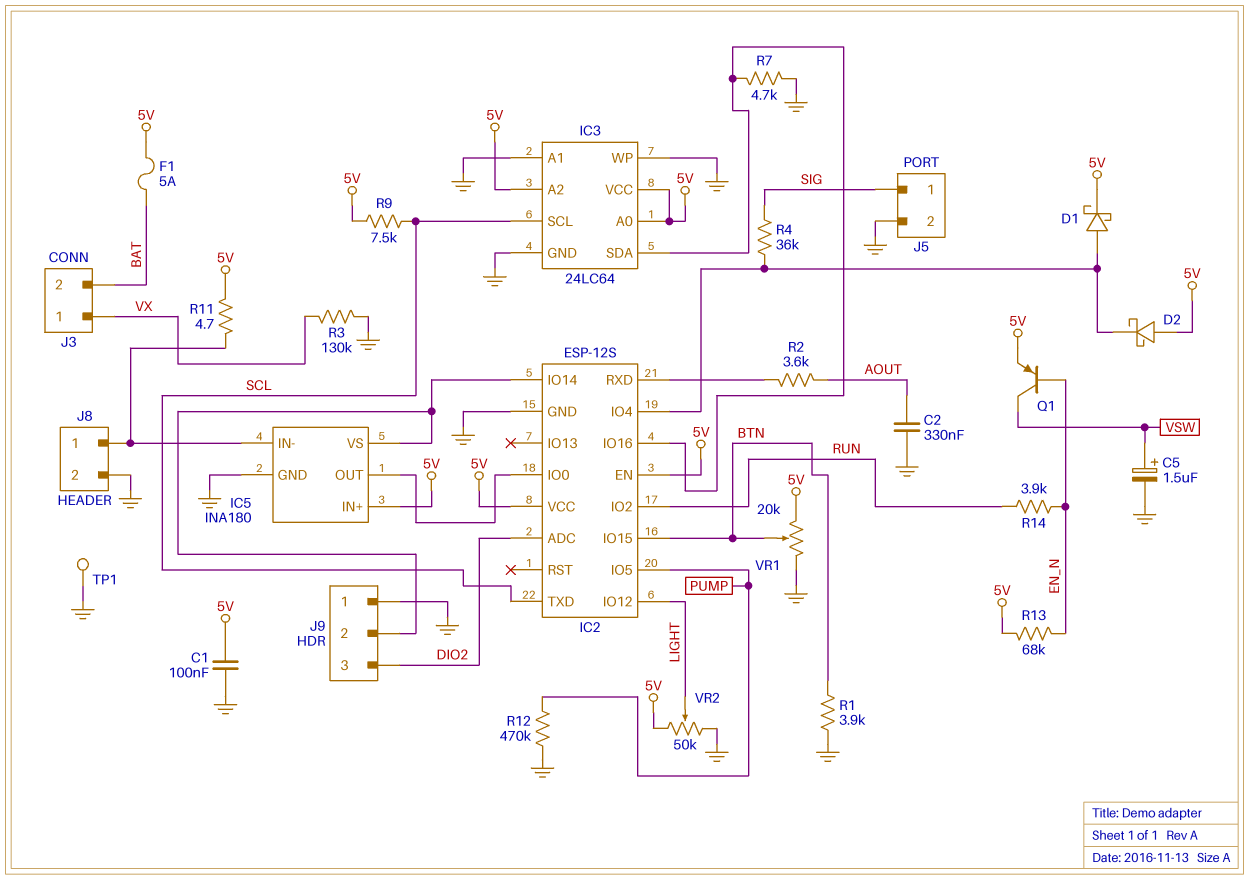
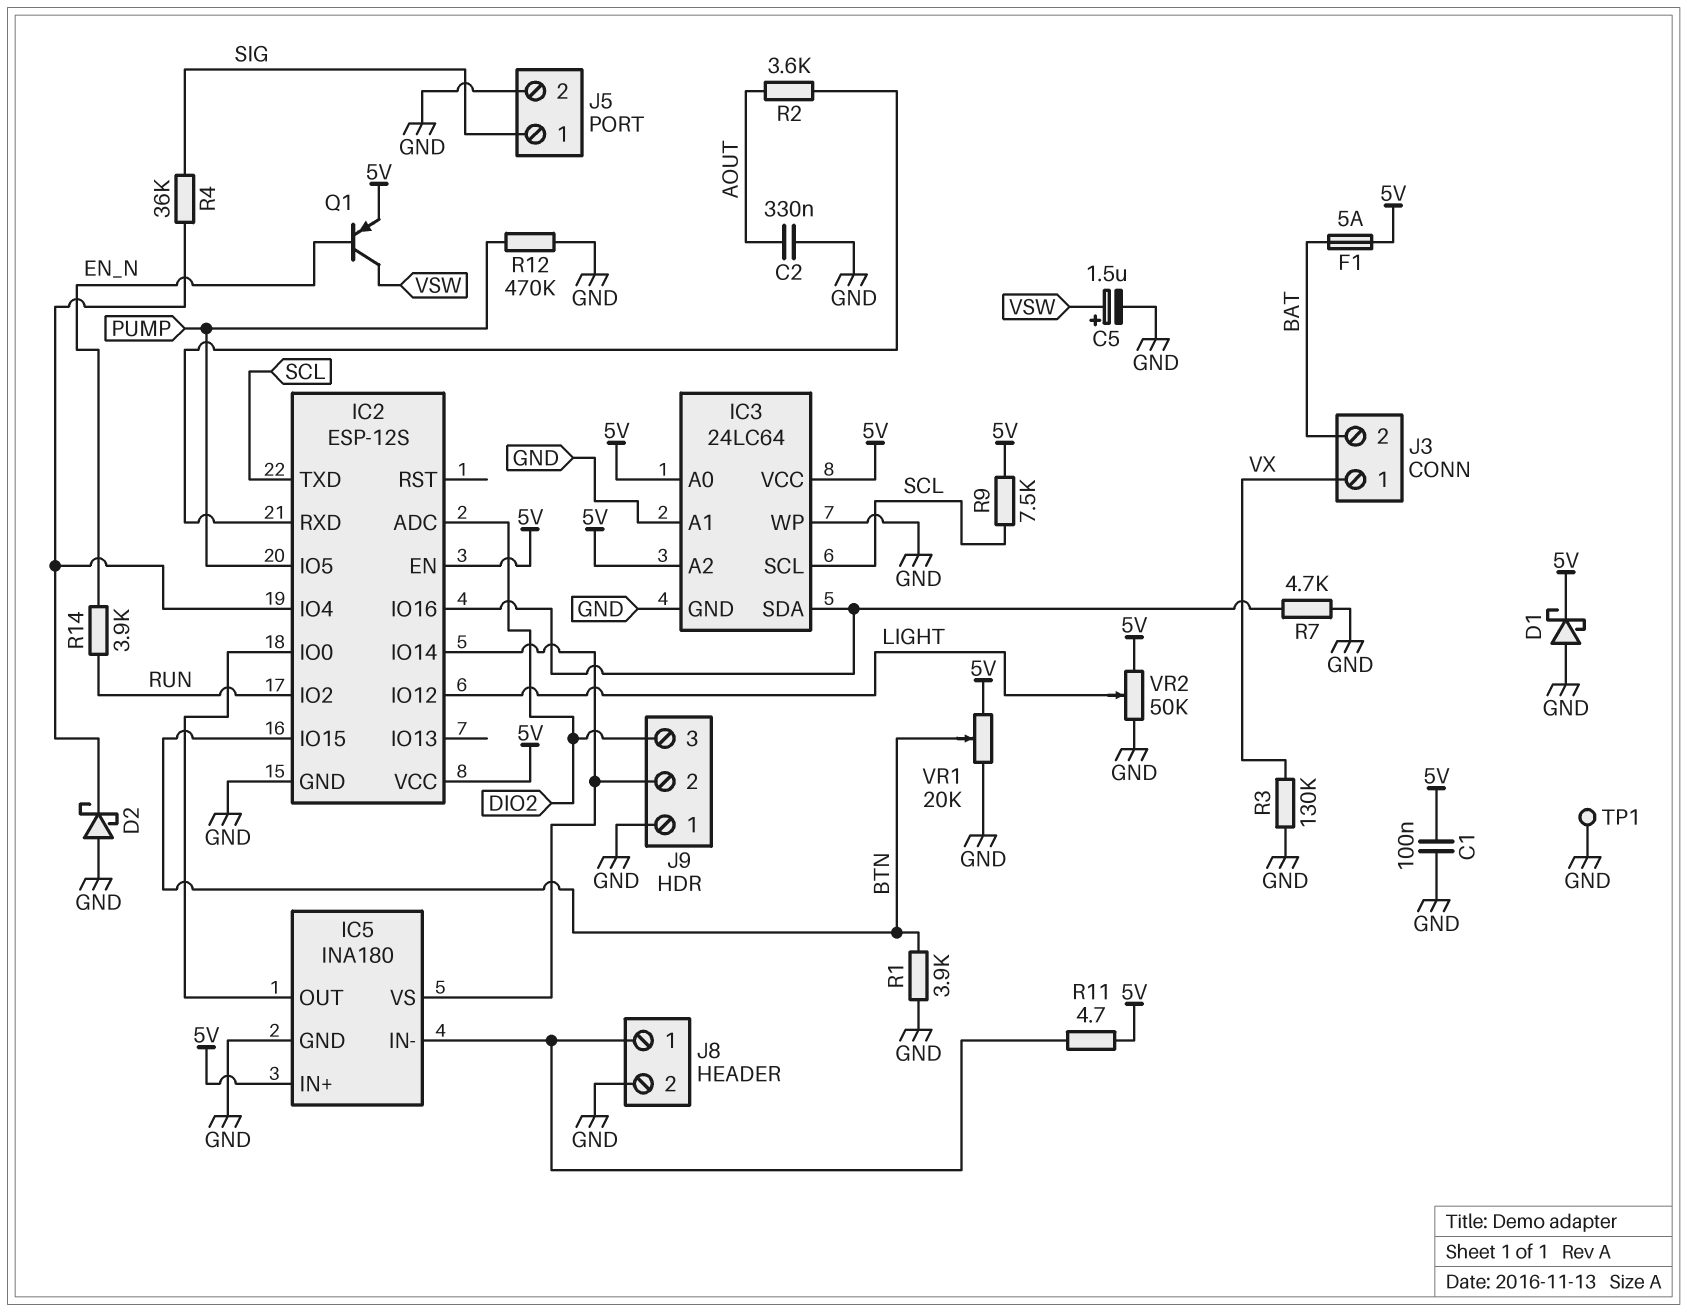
D1: schottky (A IC2/IO4, K 5V) -> schottky (A GND, K 5V)
D2: schottky (A 5V, K IC2/IO4) -> schottky (A GND, K IC2/IO4)
R13: 68k (5V, EN_N) -> none

